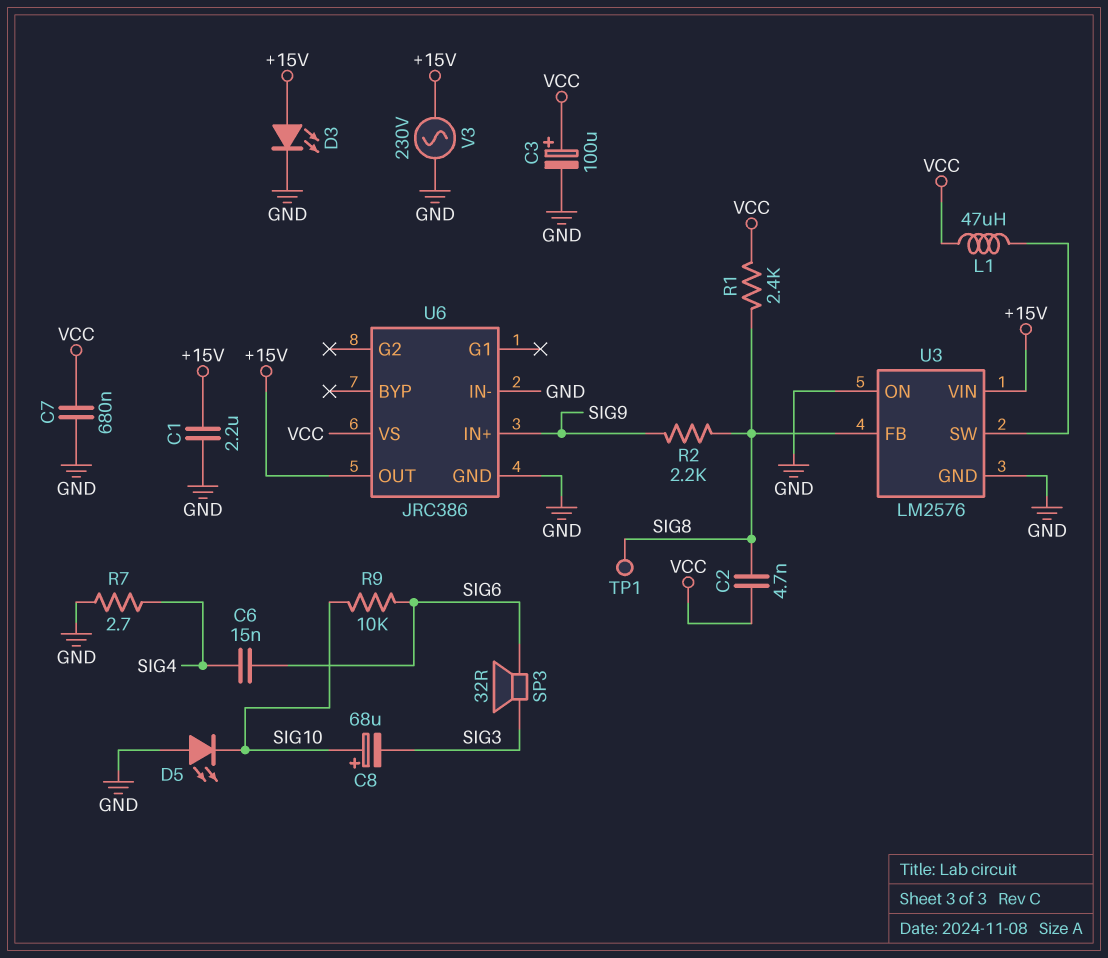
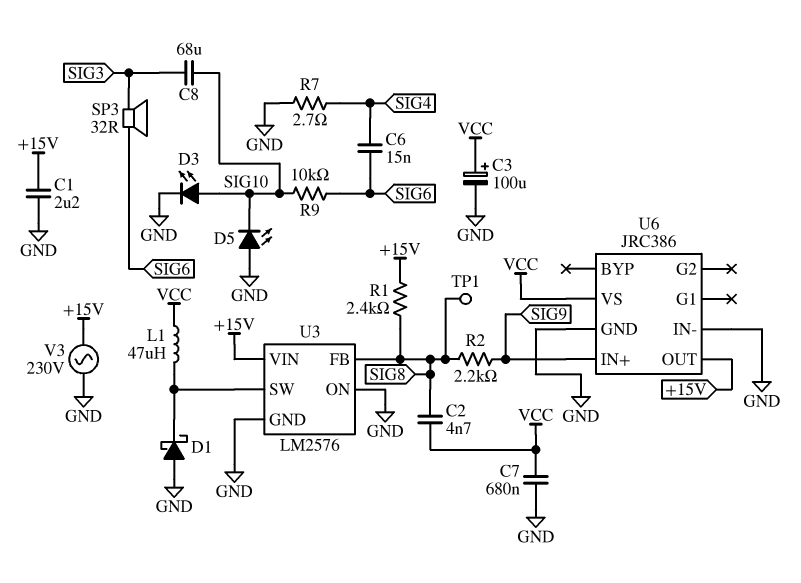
C8: 68uF (plus SIG10, minus SIG3) -> 68uF (SIG3, SIG10)
D1: none -> schottky (A GND, K U3/SW)
D3: LED (A +15V, K GND) -> LED (A SIG10, K GND)
R1: 2.4k (SIG8, VCC) -> 2.4k (+15V, SIG8)

